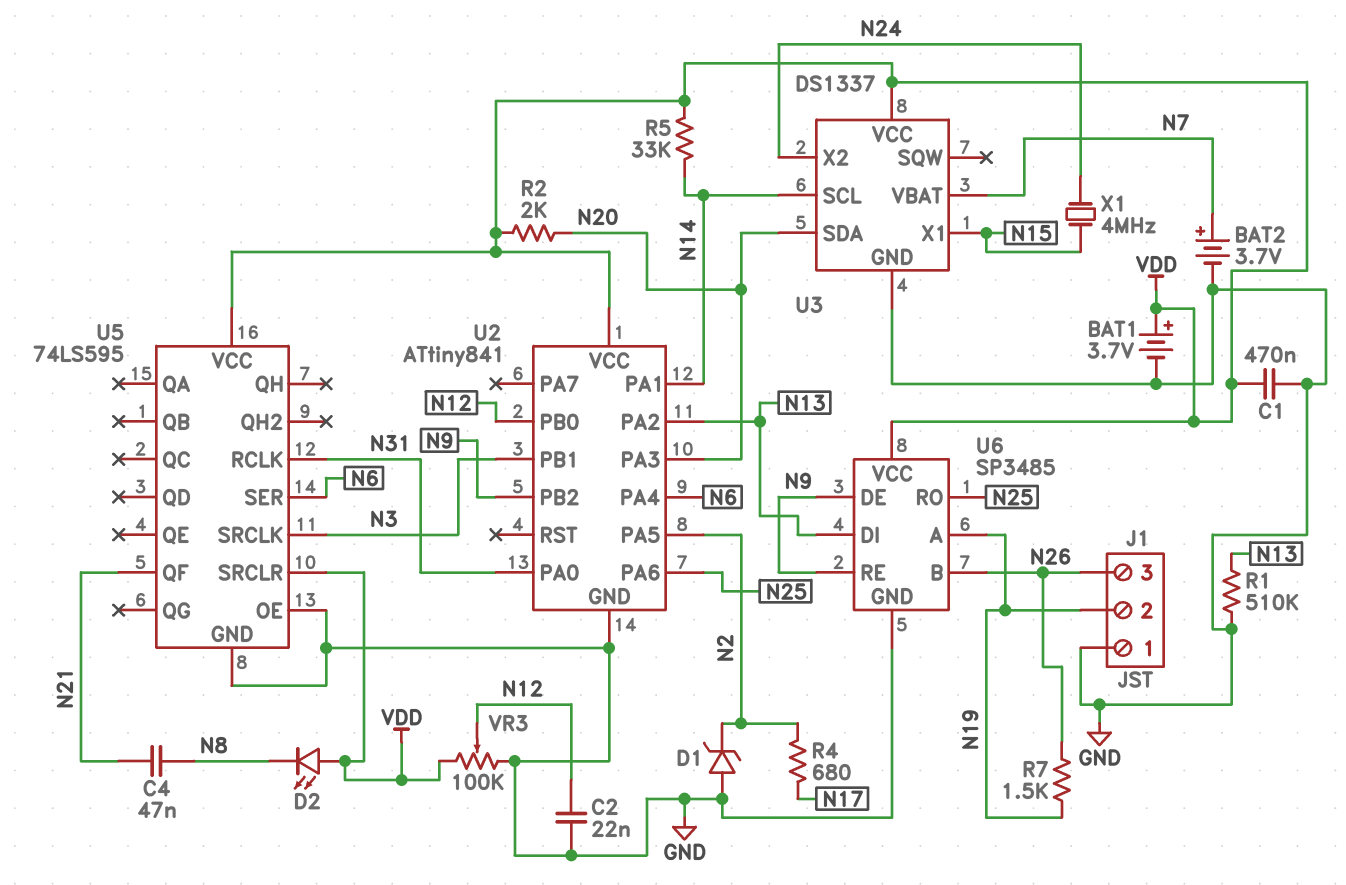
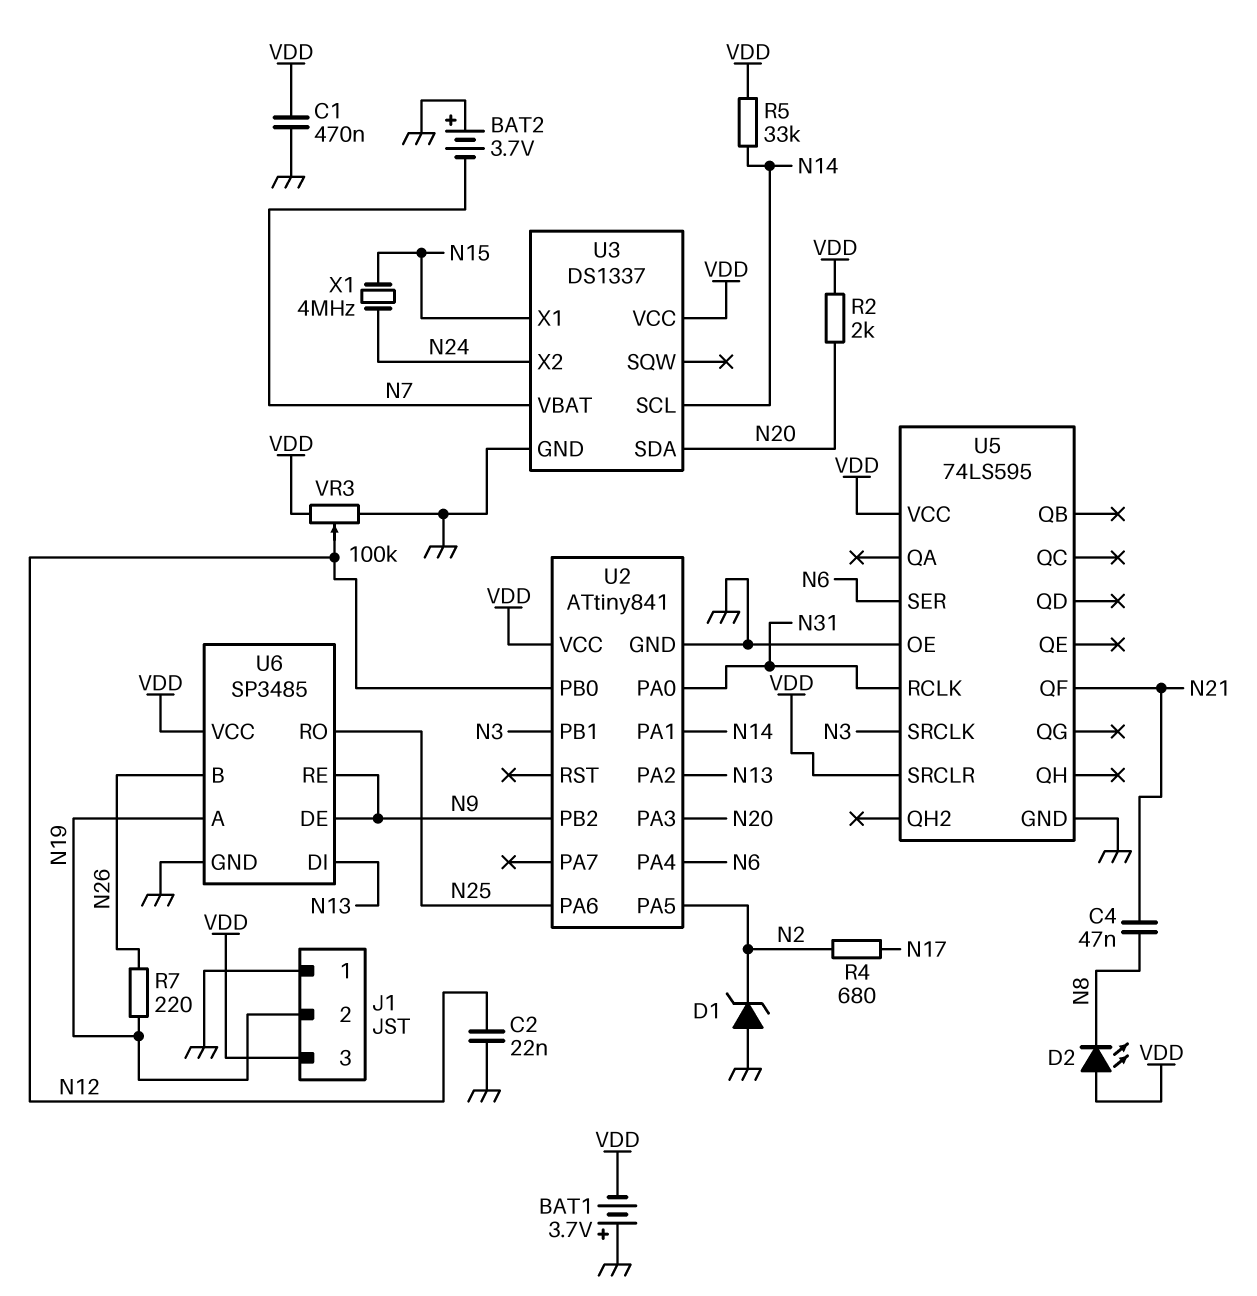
BAT1: 3.7V (plus VDD, minus GND) -> 3.7V (plus GND, minus VDD)
BAT2: 3.7V (plus N7, minus GND) -> 3.7V (plus GND, minus N7)
J1 pin 3: N26 -> VDD
R1: 510k (GND, N13) -> none
R7: 1.5k (N19, N26) -> 220 (N19, N26)

